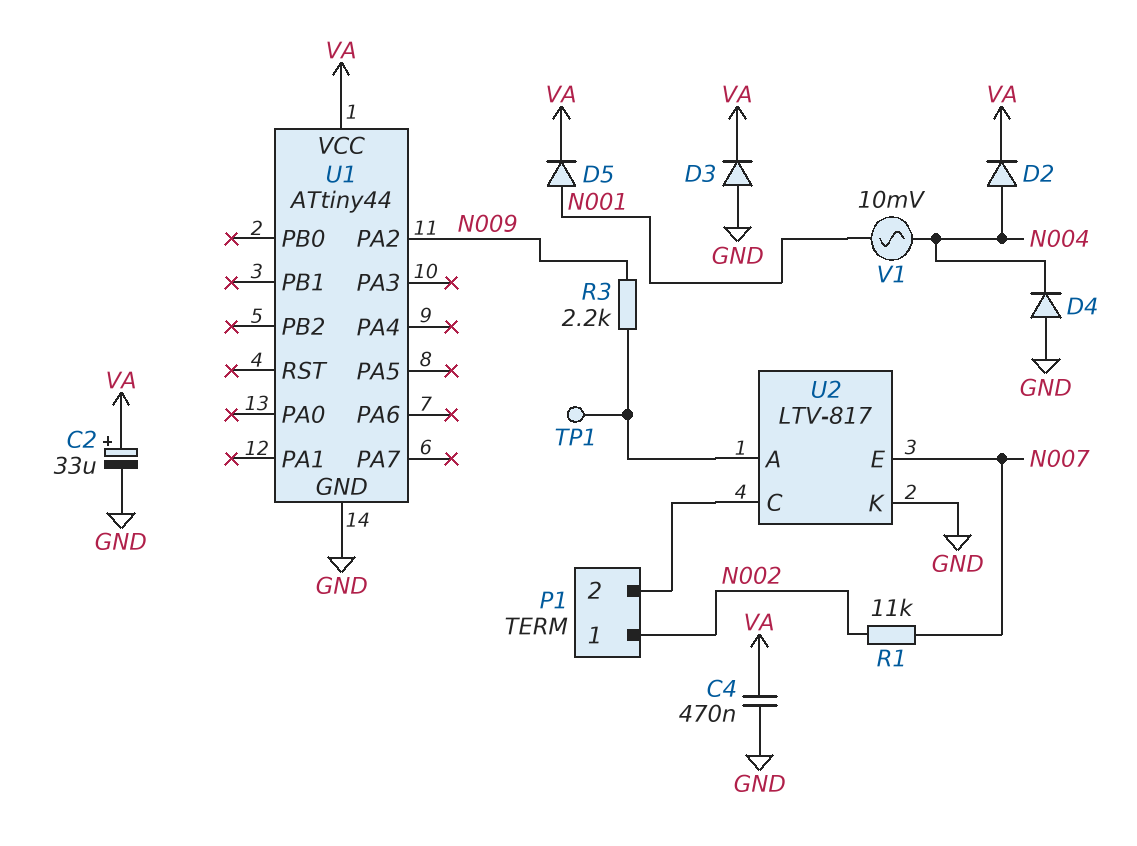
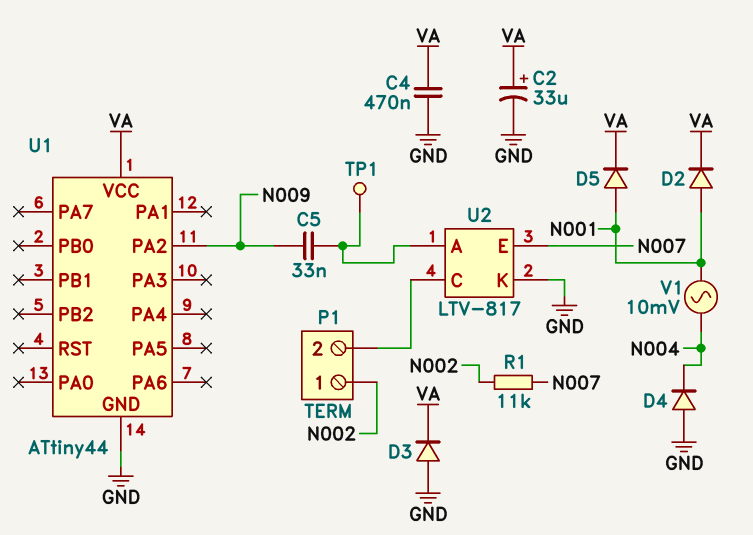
C5: none -> 33nF (N009, U2/A)
D2: diode (A N004, K VA) -> diode (A N001, K VA)
R3: 2.2k (N009, U2/A) -> none

